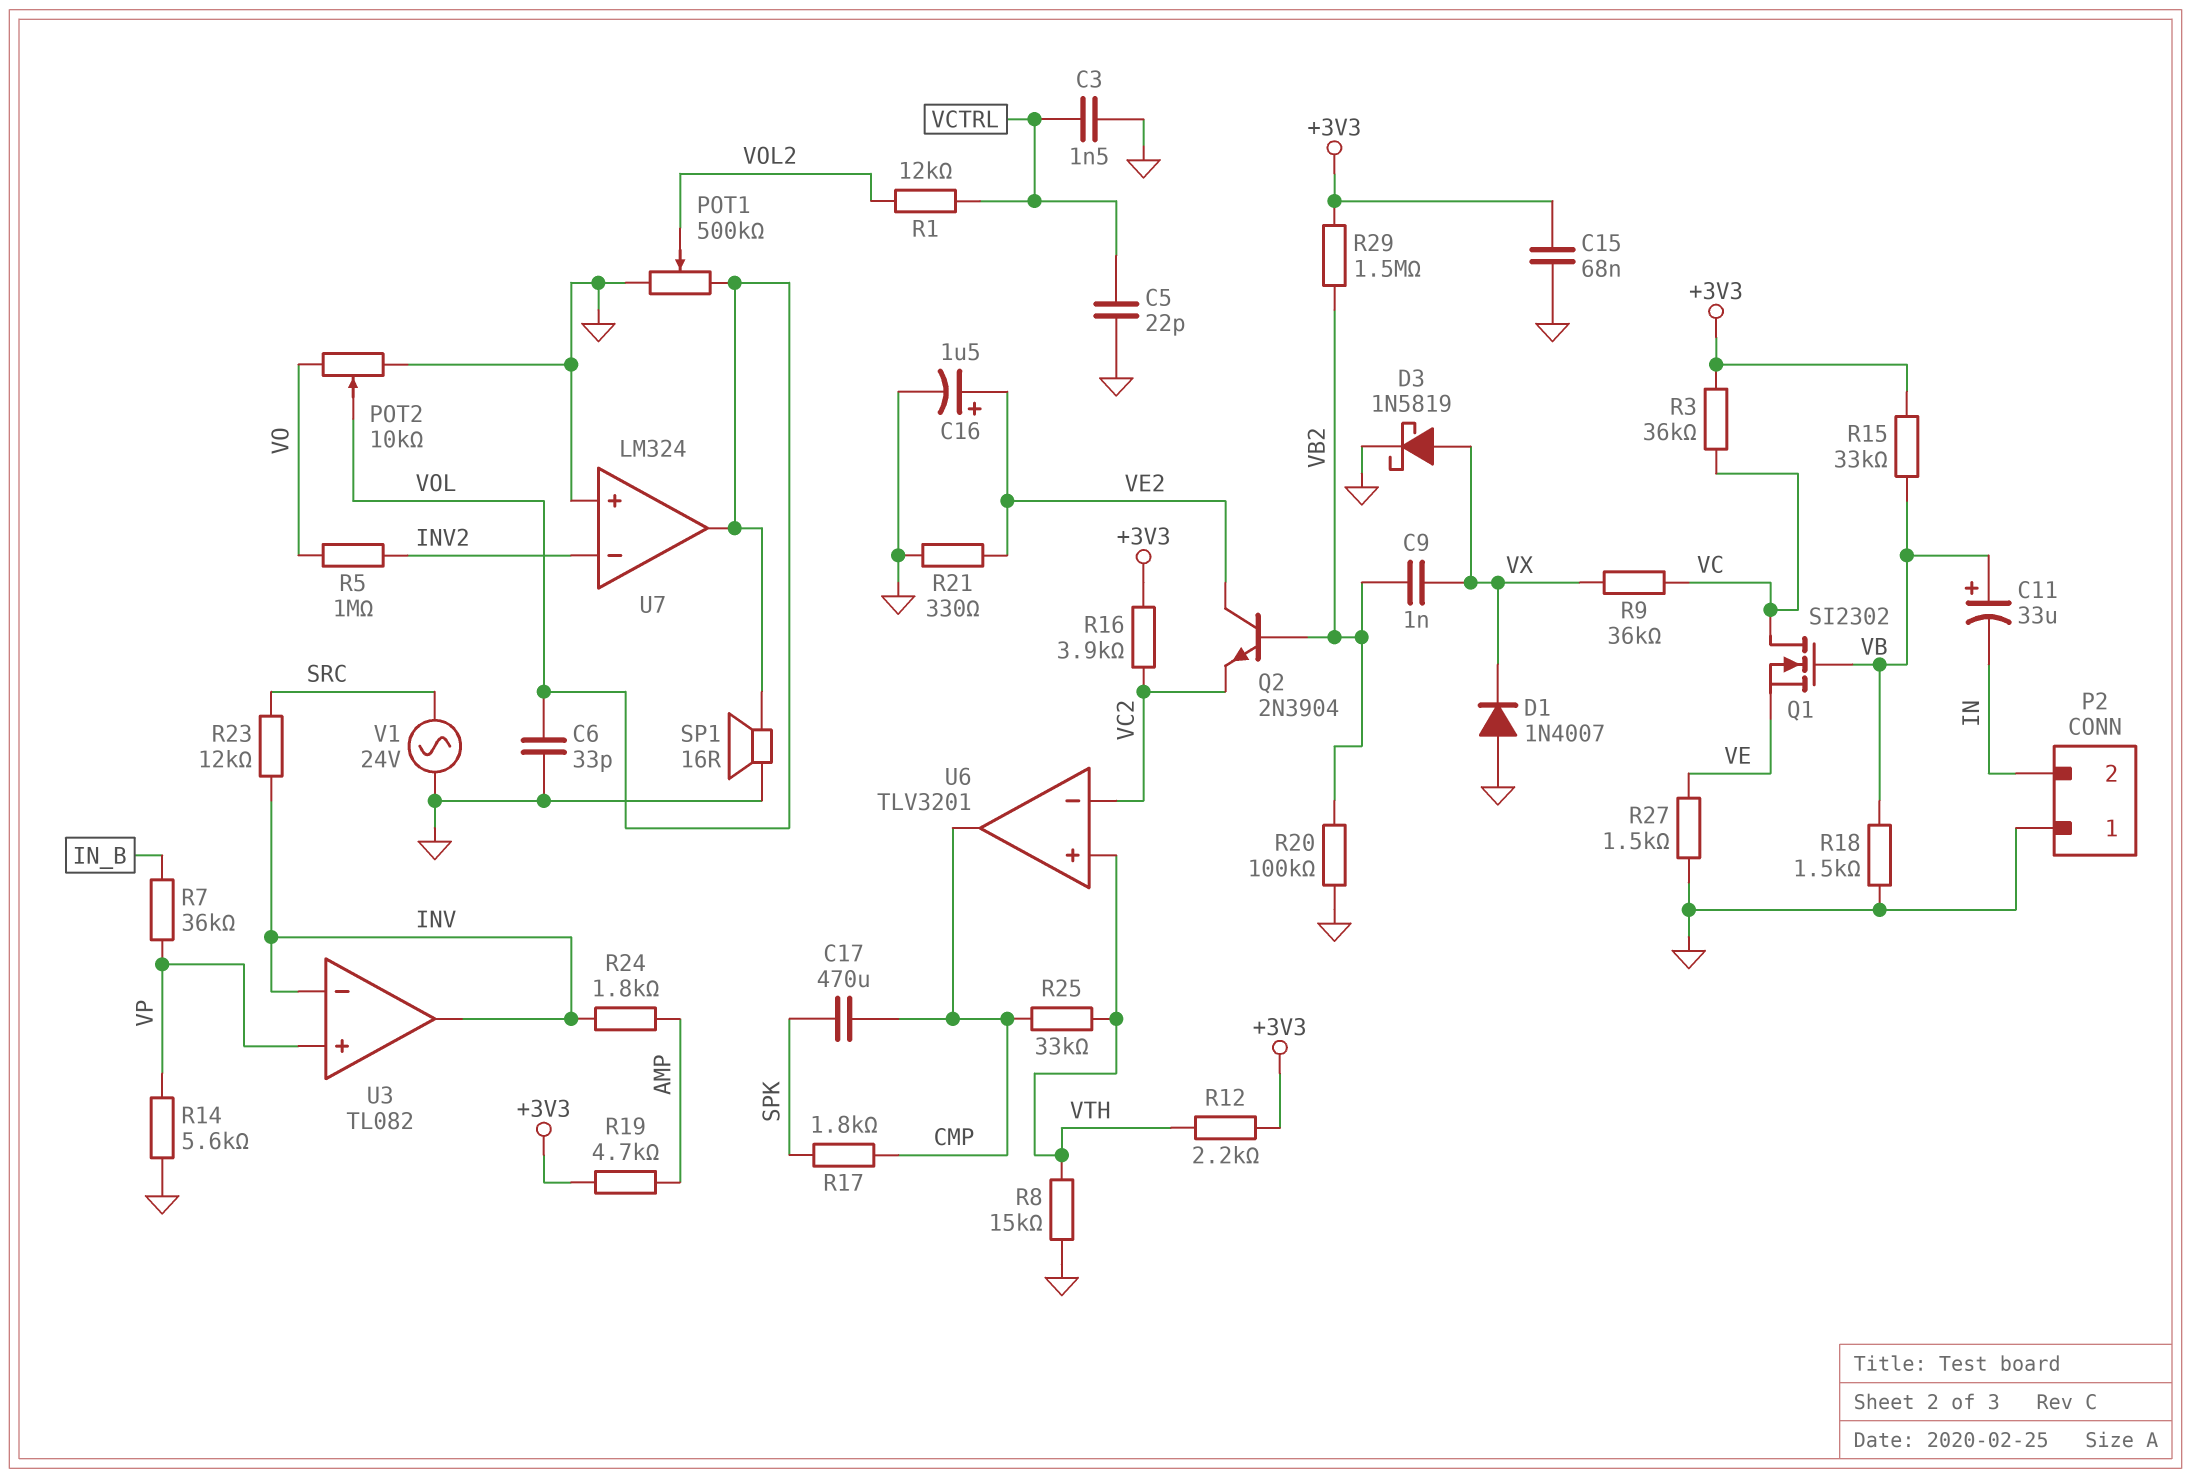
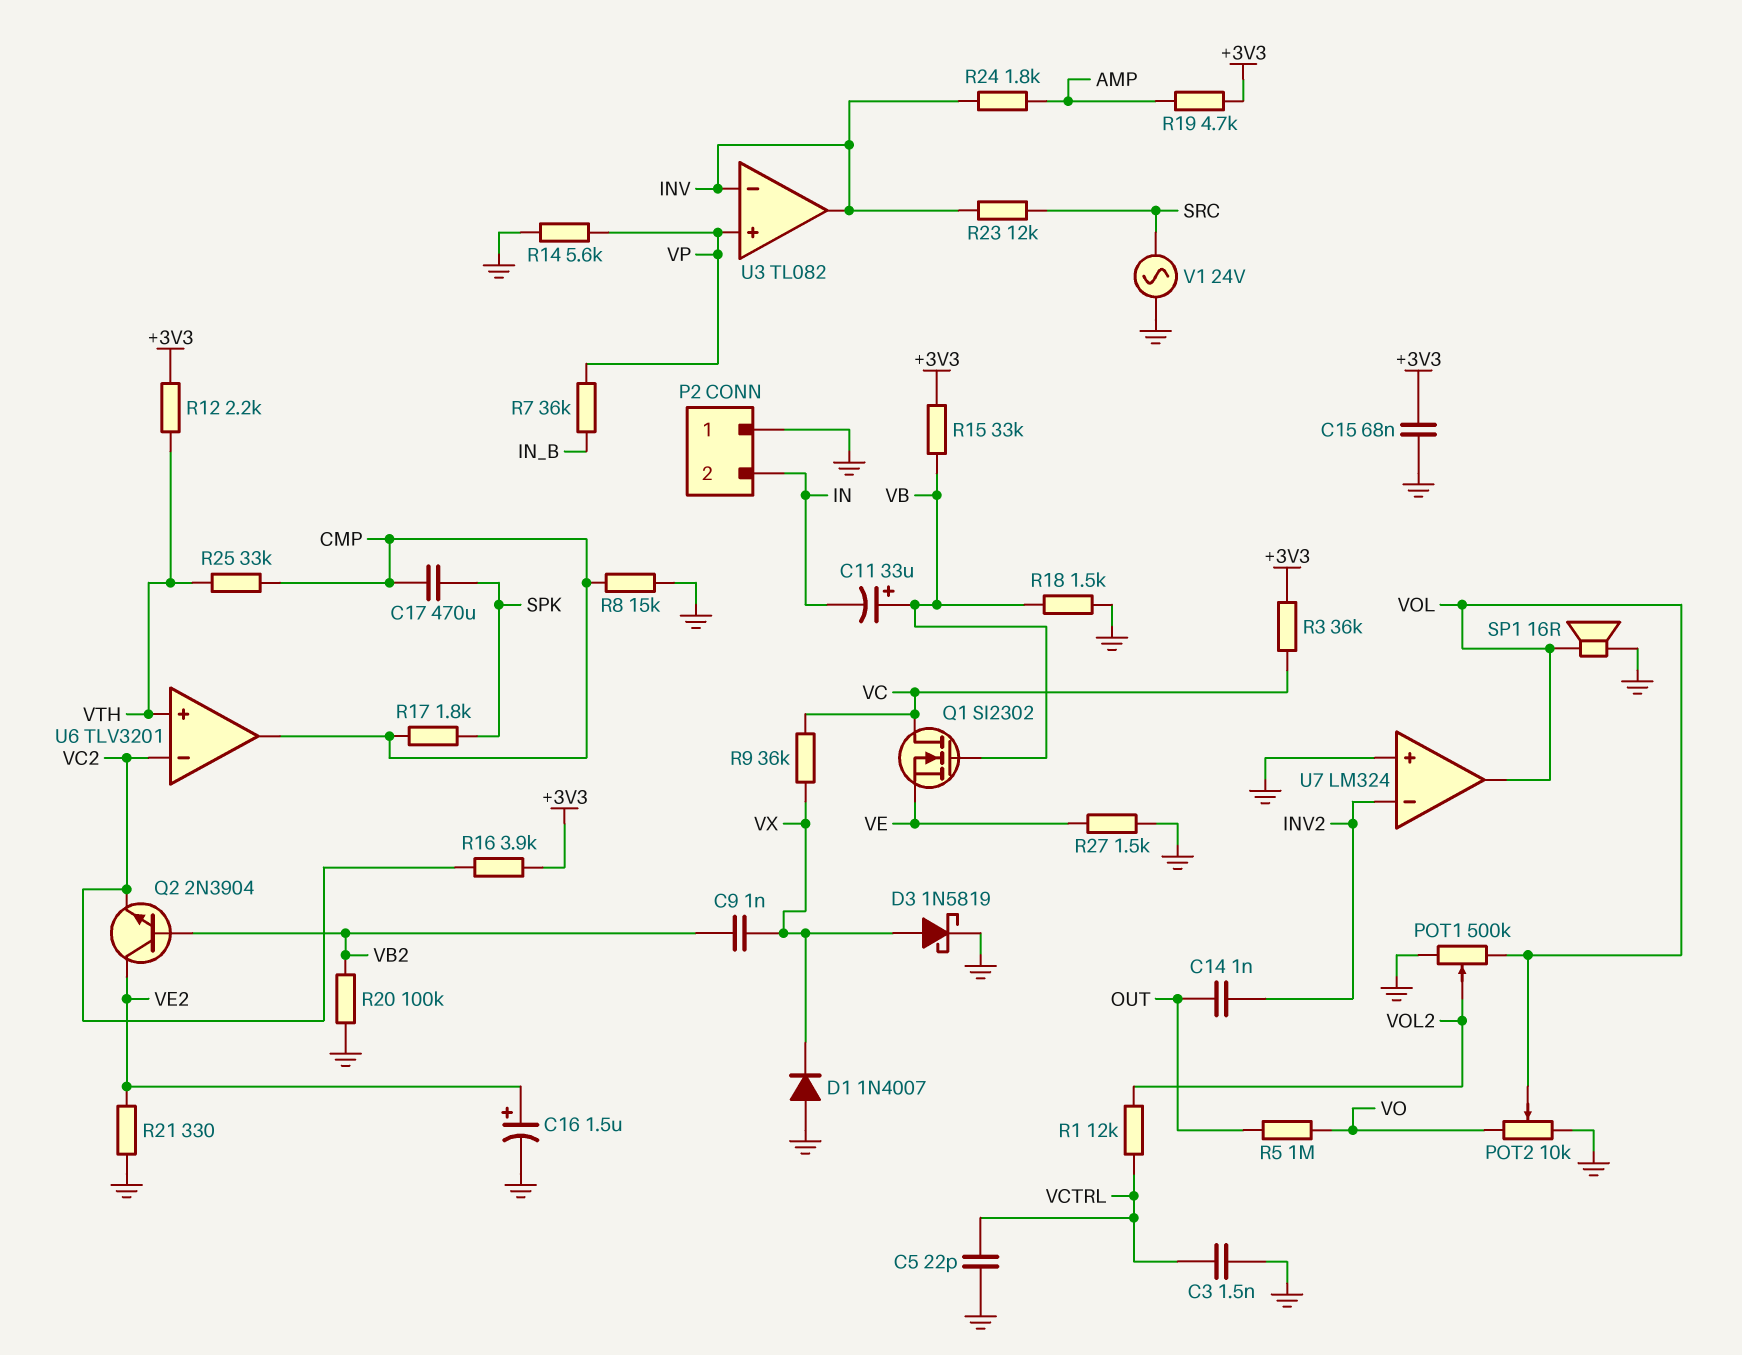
C6: 33pF (GND, VOL) -> none
C14: none -> 1nF (INV2, OUT)
R5: 1M (INV2, VO) -> 1M (OUT, VO)
R8: 15k (GND, VTH) -> 15k (CMP, GND)
R29: 1.5M (+3V3, VB2) -> none

